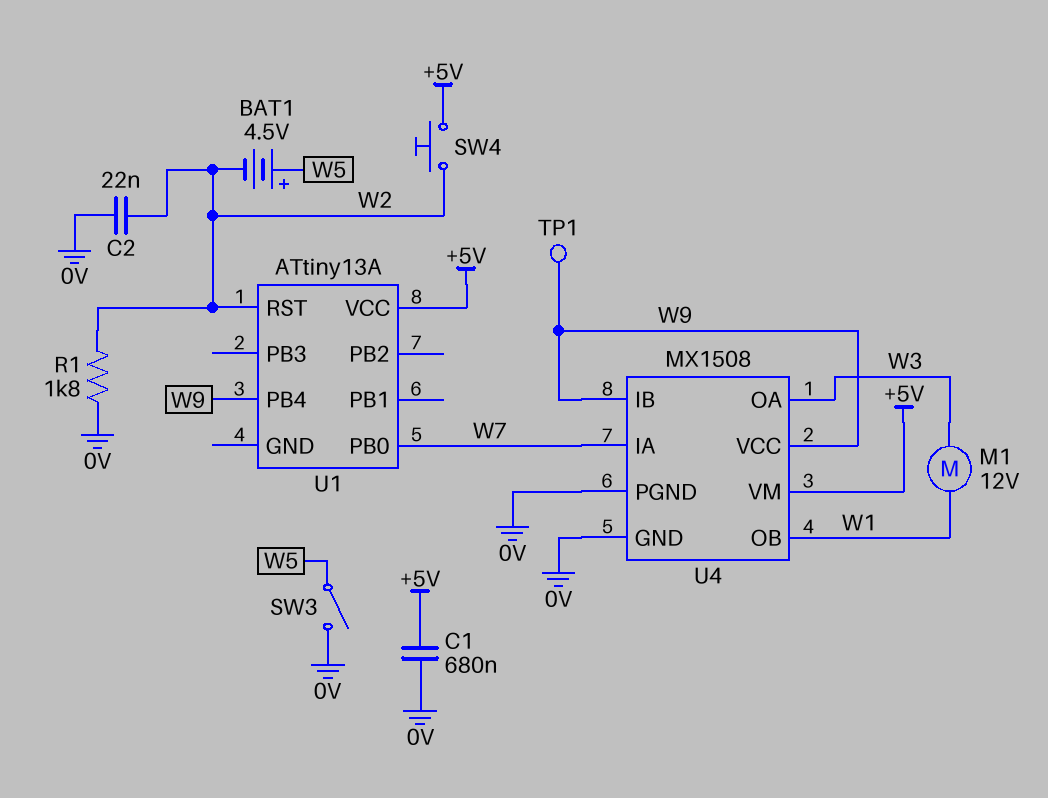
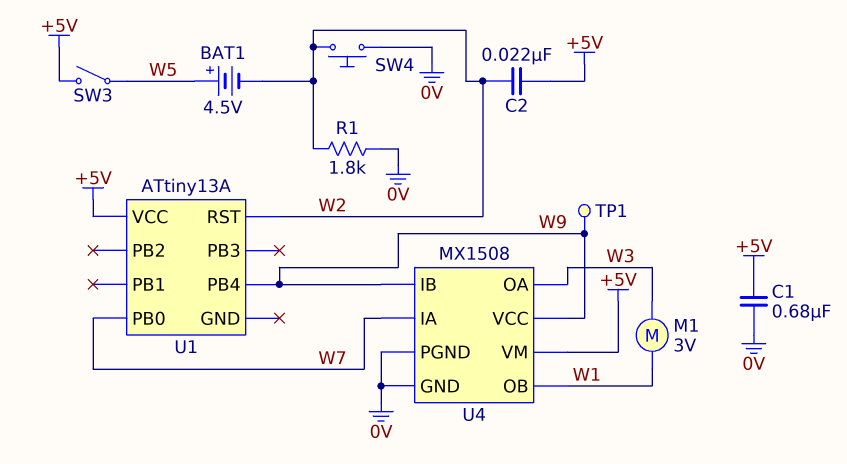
C2: 22nF (0V, W2) -> 22nF (+5V, W2)
M1: motor 12V (W1, W3) -> motor 3V (W1, W3)
SW3: switch (0V, W5) -> switch (+5V, W5)
SW4: button (+5V, W2) -> button (0V, W2)

